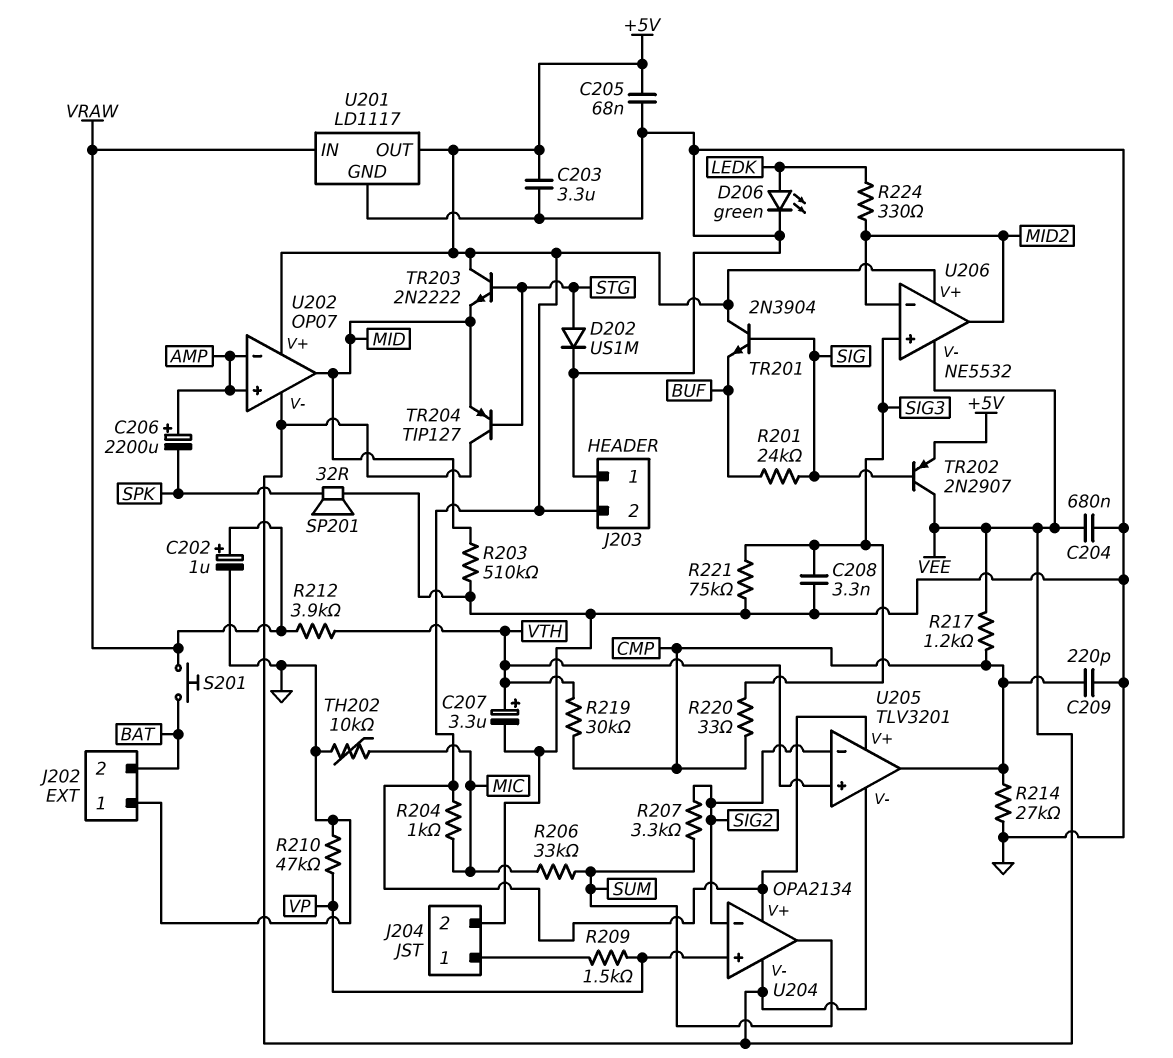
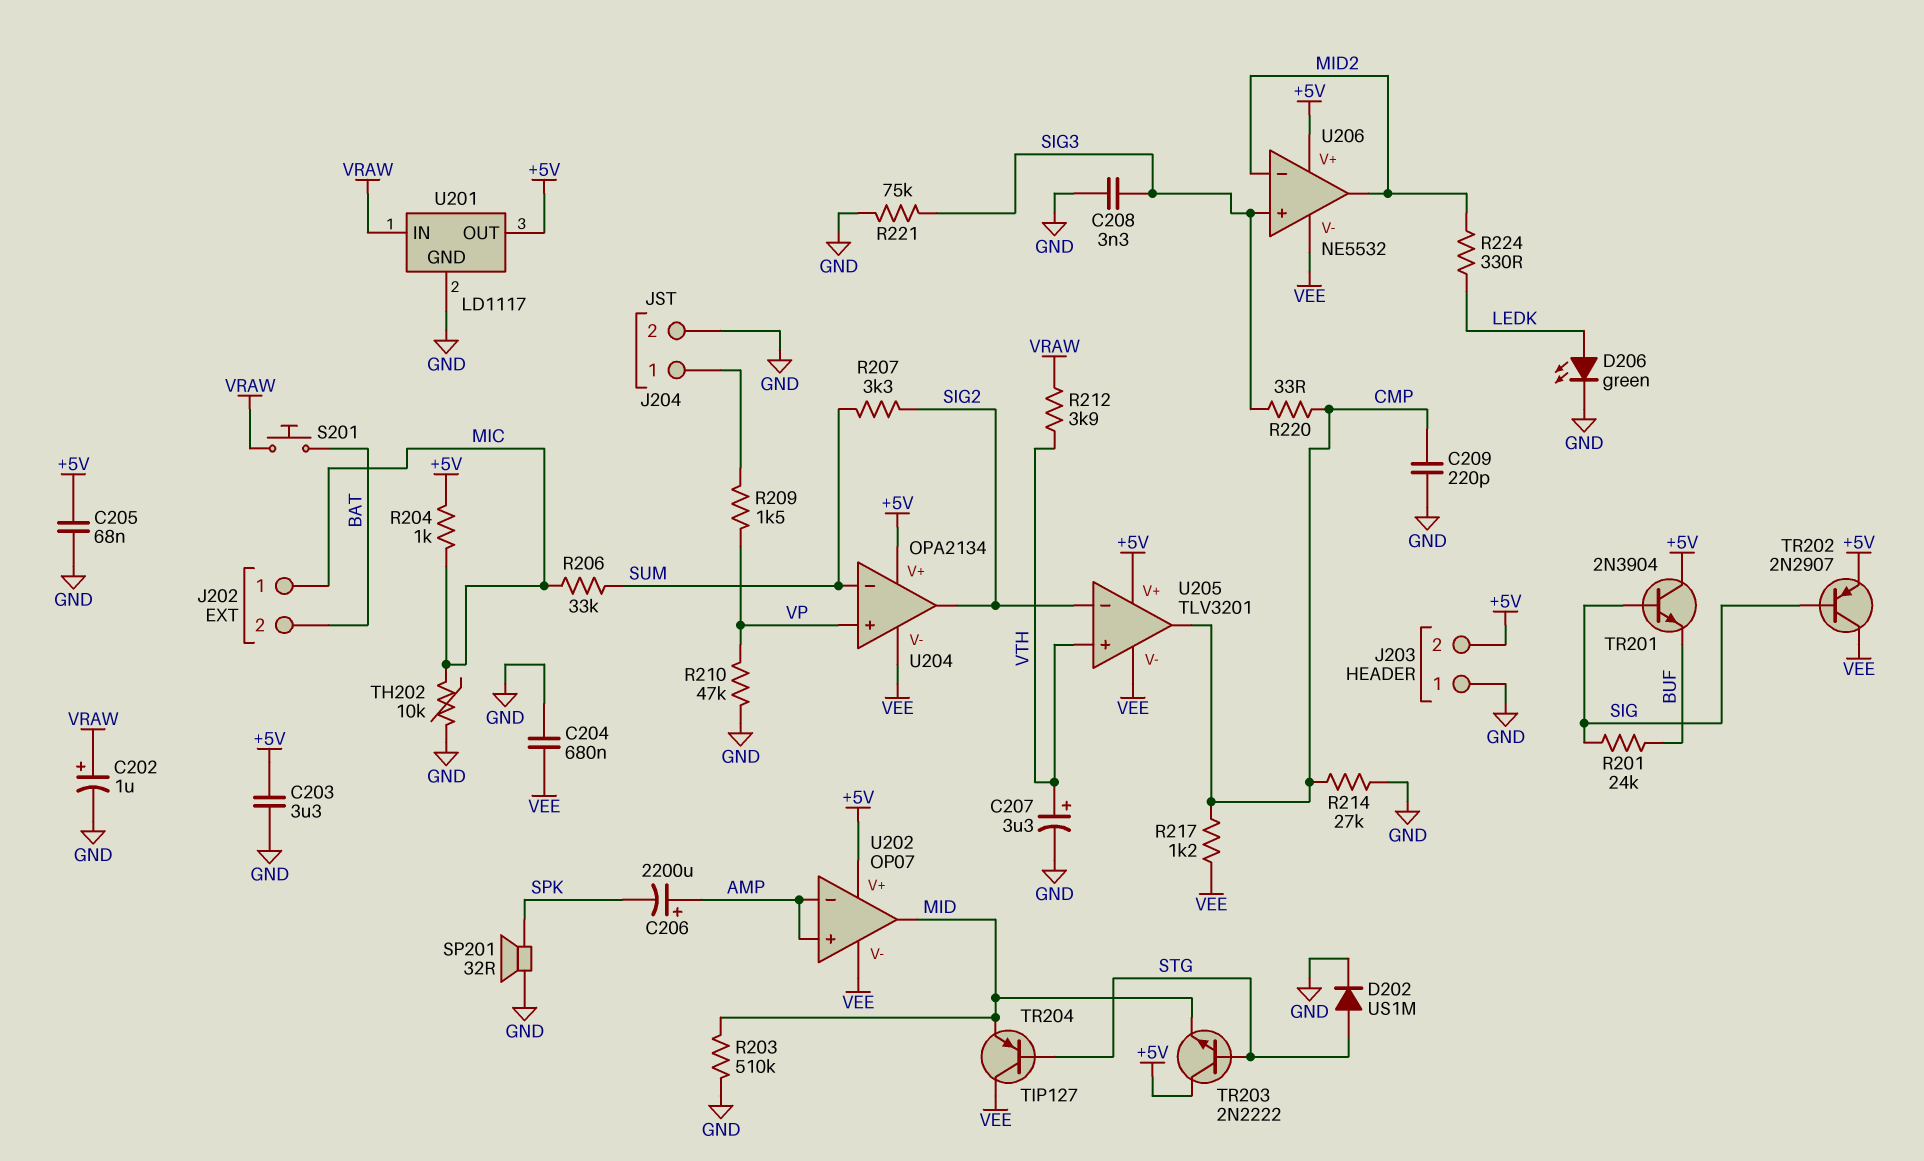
J202 pin 1: GND -> MIC
R219: 30k (CMP, VTH) -> none
U204 pin in-: SIG2 -> SUM
U204 pin out: SUM -> SIG2

